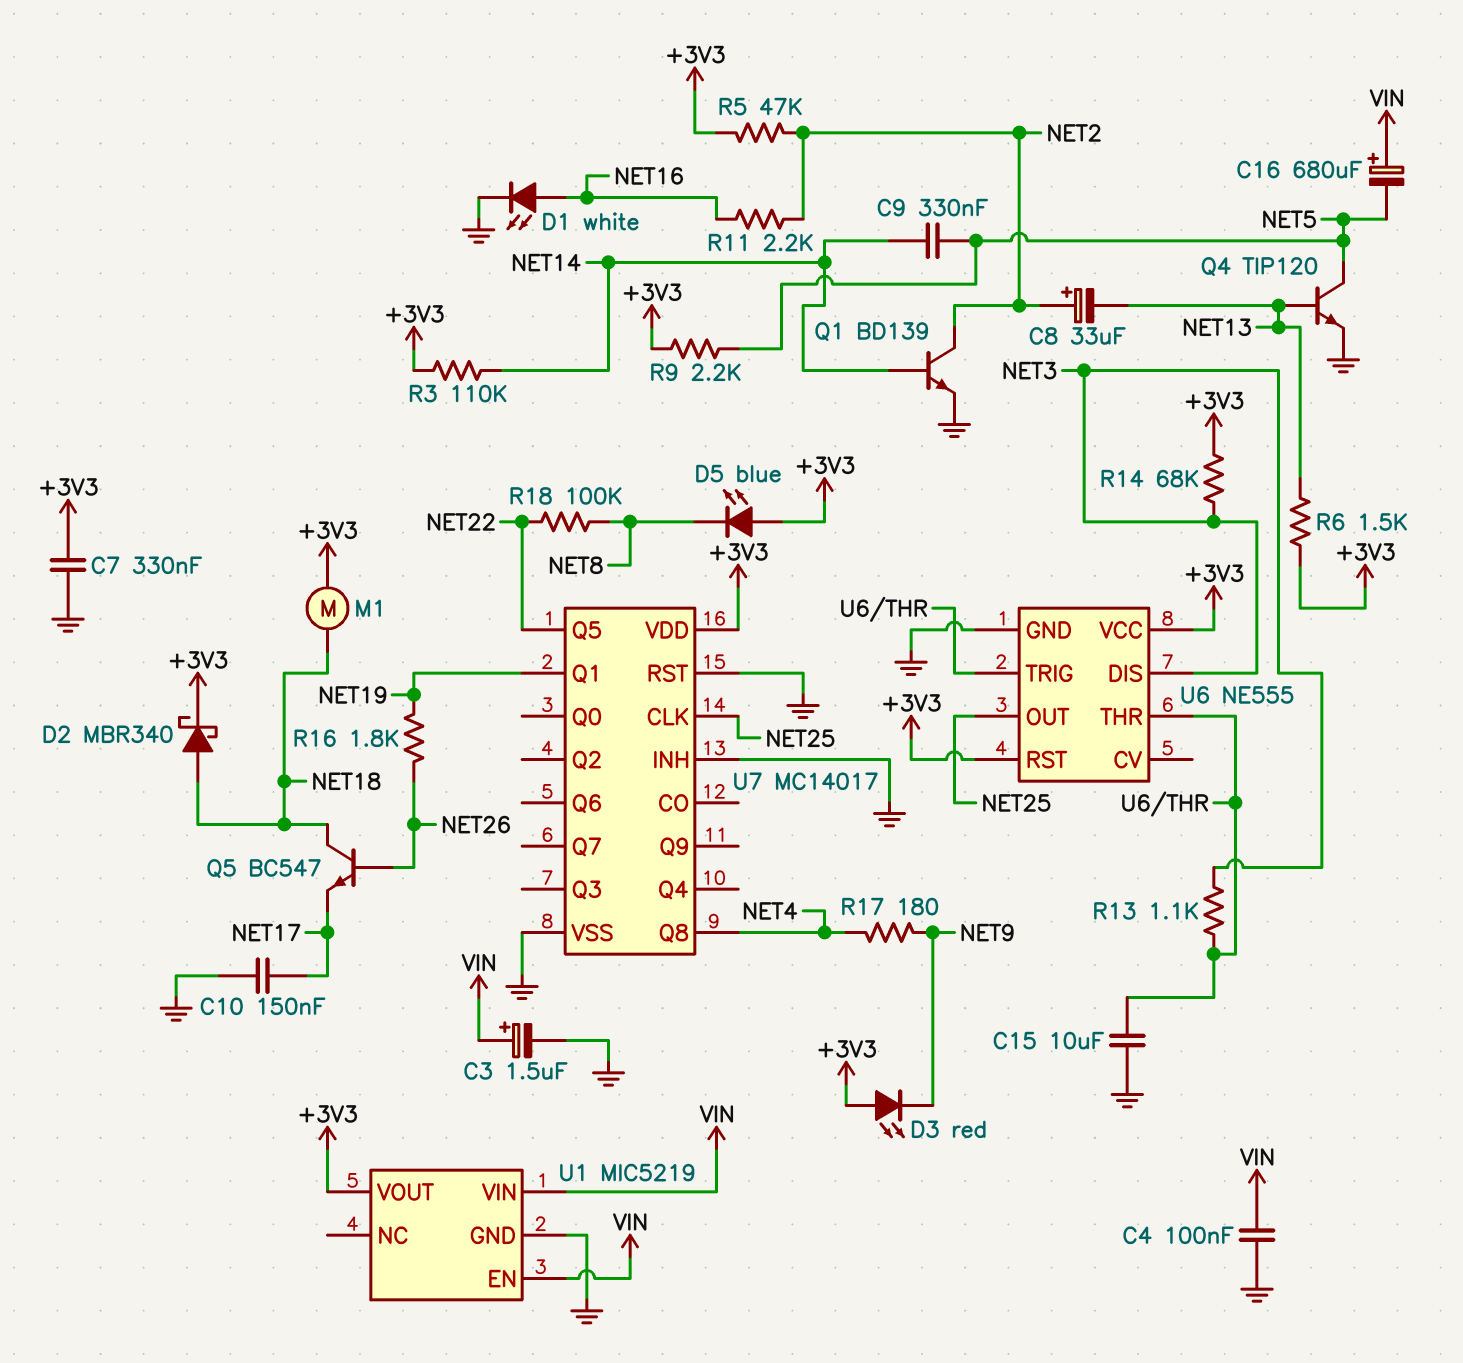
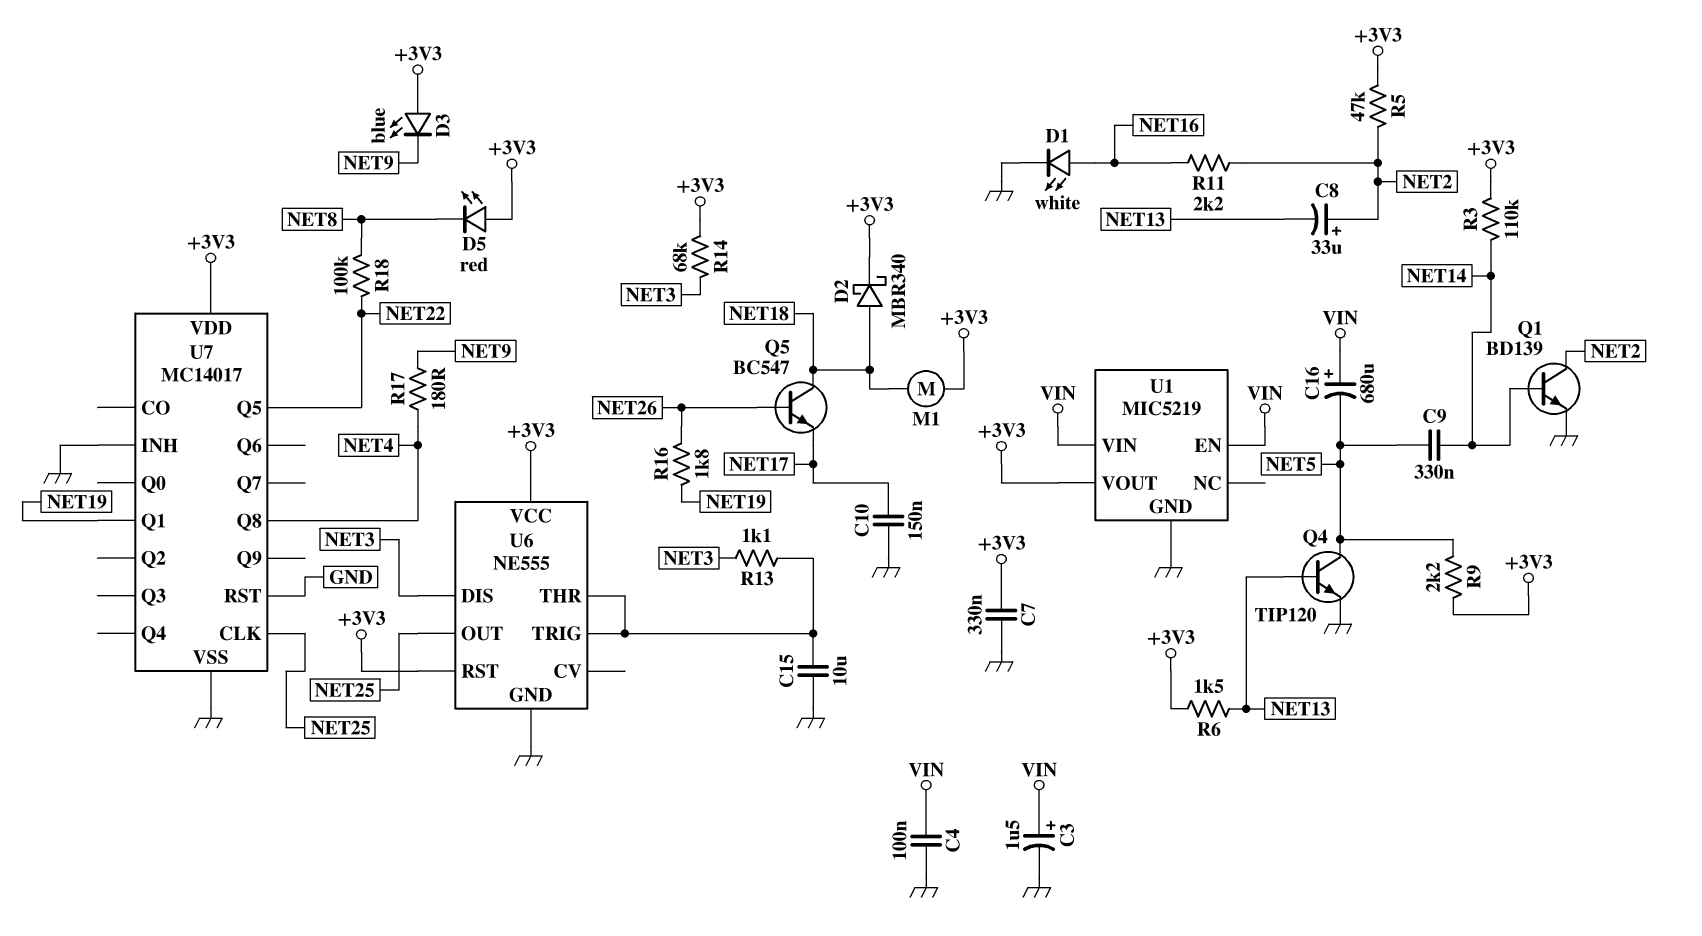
D3: LED red (A +3V3, K NET9) -> LED blue (A +3V3, K NET9)
D5: LED blue (A +3V3, K NET8) -> LED red (A +3V3, K NET8)

